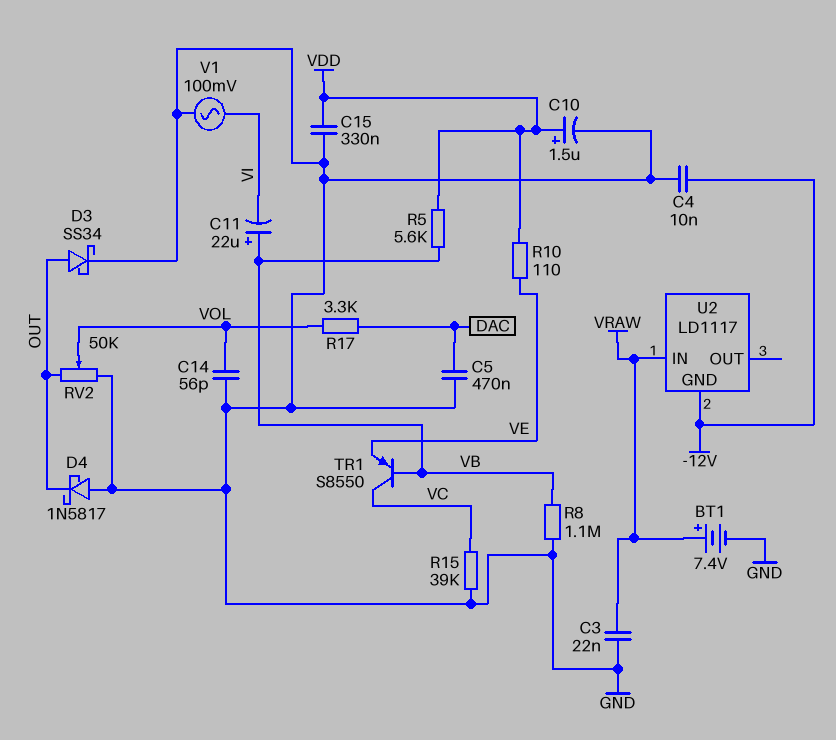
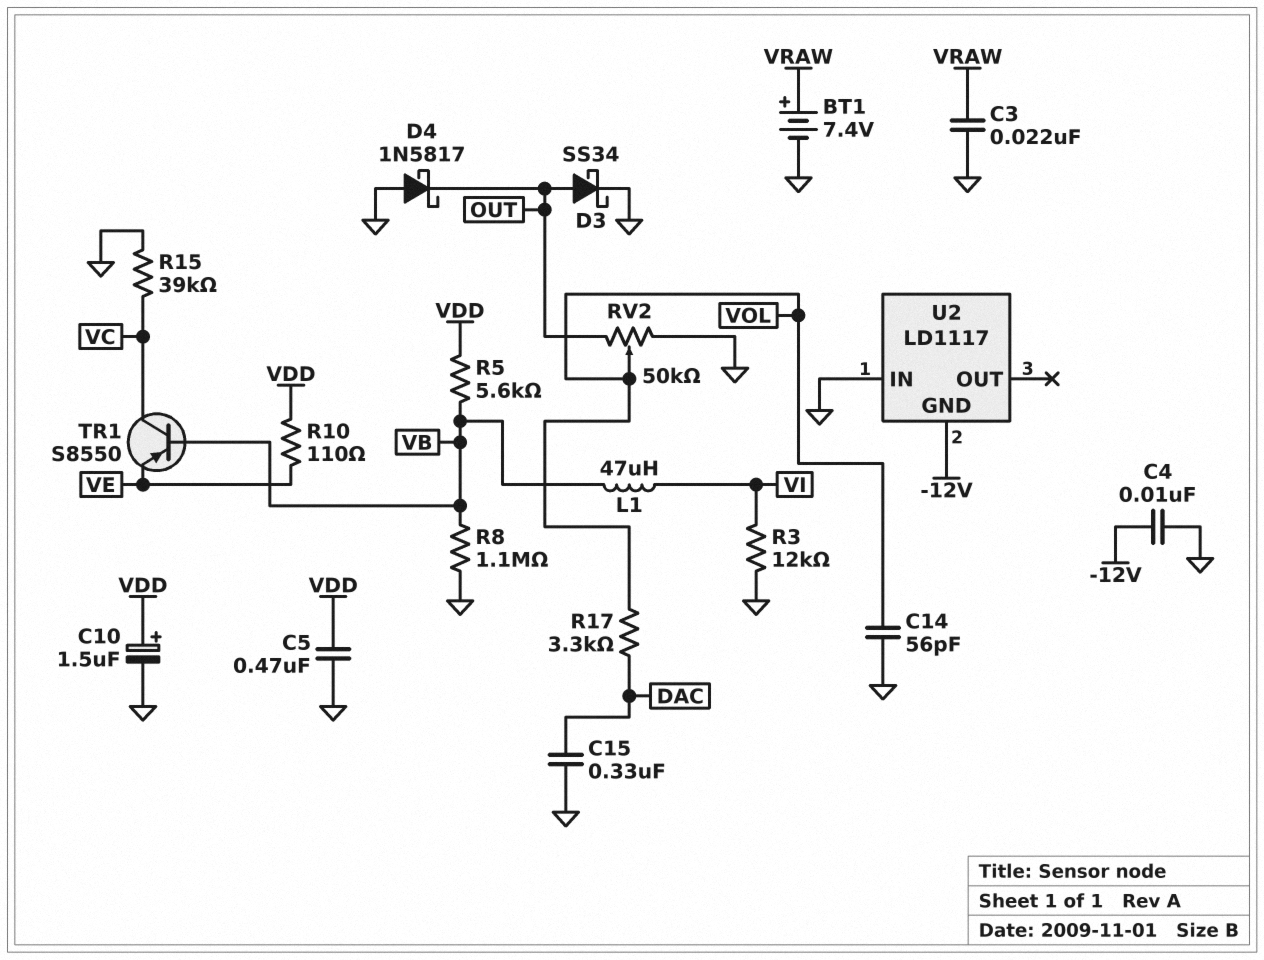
C5: 470nF (DAC, GND) -> 470nF (GND, VDD)
C11: 22uF (plus VB, minus VI) -> none
C15: 330nF (GND, VDD) -> 330nF (DAC, GND)
L1: none -> 47uH (VB, VI)
R3: none -> 12k (GND, VI)
U2 pin IN: VRAW -> GND
V1: AC 100mV (GND, VI) -> none

